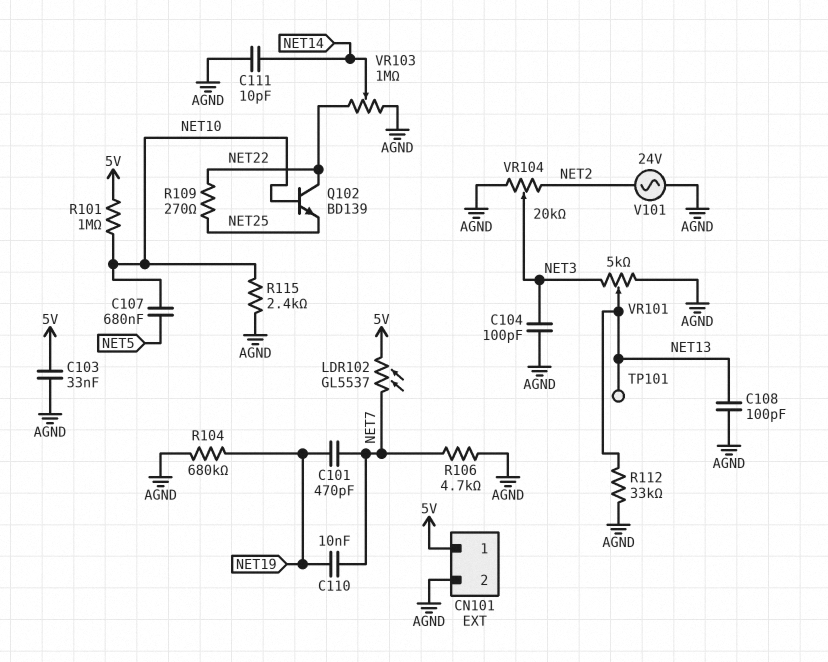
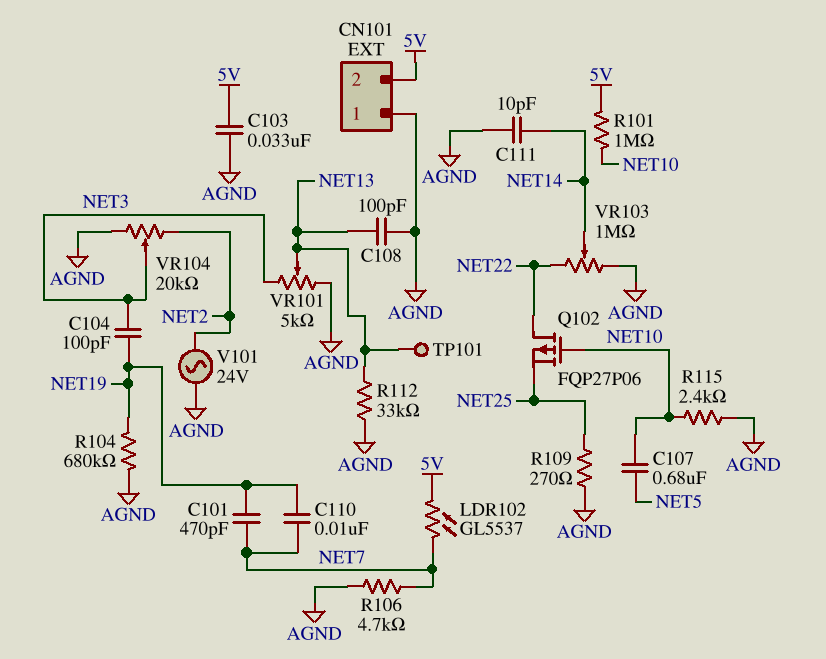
C104: 100pF (AGND, NET3) -> 100pF (NET3, NET19)
CN101 pin 1: 5V -> AGND
CN101 pin 2: AGND -> 5V
Q102: NPN BD139 (B NET10, C NET22, E NET25) -> PMOS FQP27P06 (G NET10, D NET22, S NET25)
R109: 270 (NET22, NET25) -> 270 (AGND, NET25)

